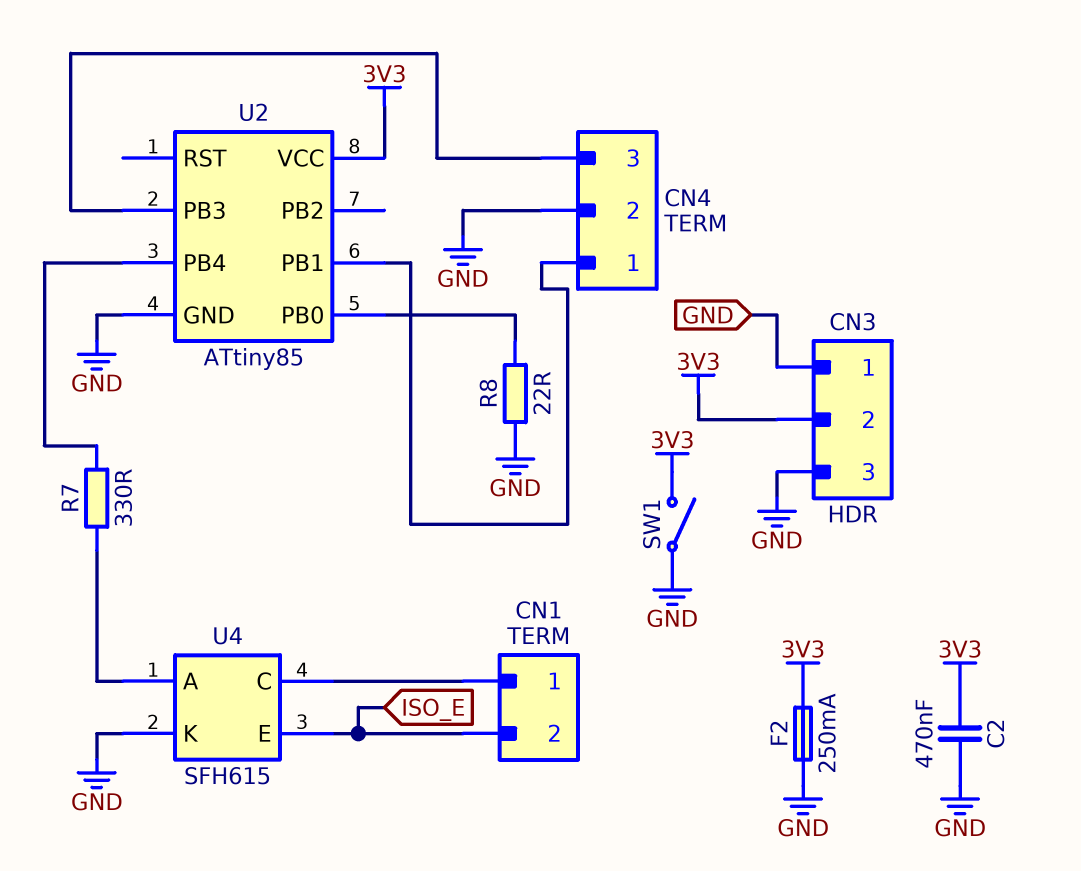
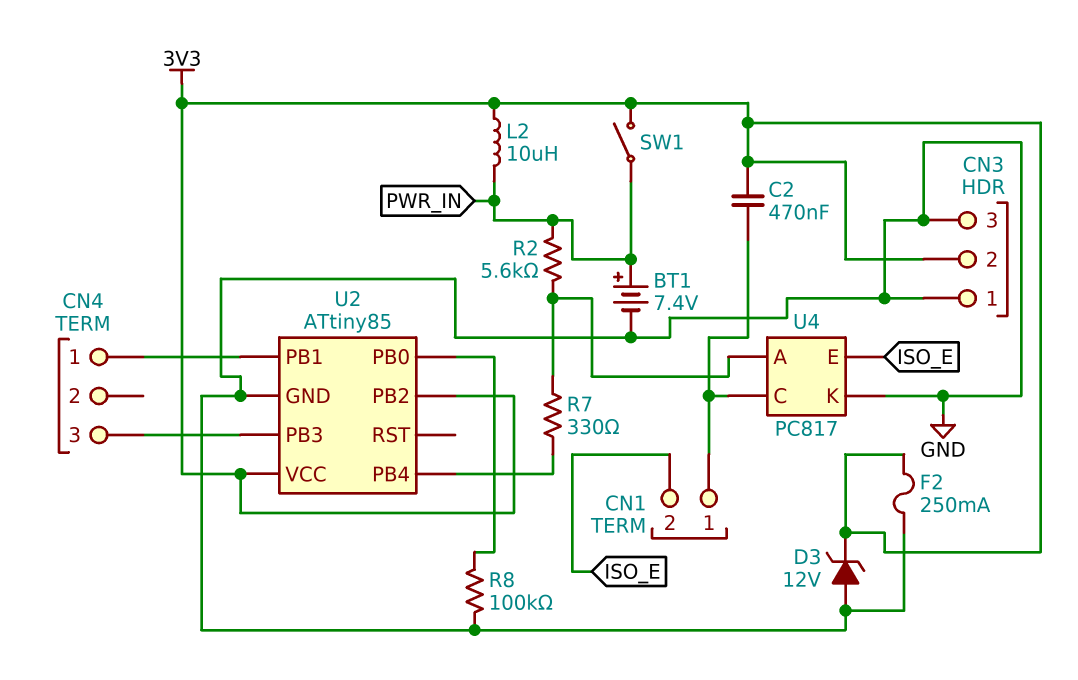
BT1: none -> 7.4V (plus PWR_IN, minus GND)
C2: 470nF (3V3, GND) -> 470nF (3V3, CN1/1)
CN4 pin 2: GND -> none
D3: none -> zener 12V (A GND, K 3V3)
L2: none -> 10uH (3V3, PWR_IN)
R2: none -> 5.6k (PWR_IN, U4/A)
R8: 22 (GND, U2/PB0) -> 100k (GND, U2/PB0)
SW1: switch (3V3, GND) -> switch (3V3, PWR_IN)
U2 pin PB2: none -> 3V3
U4: SFH615 -> PC817

